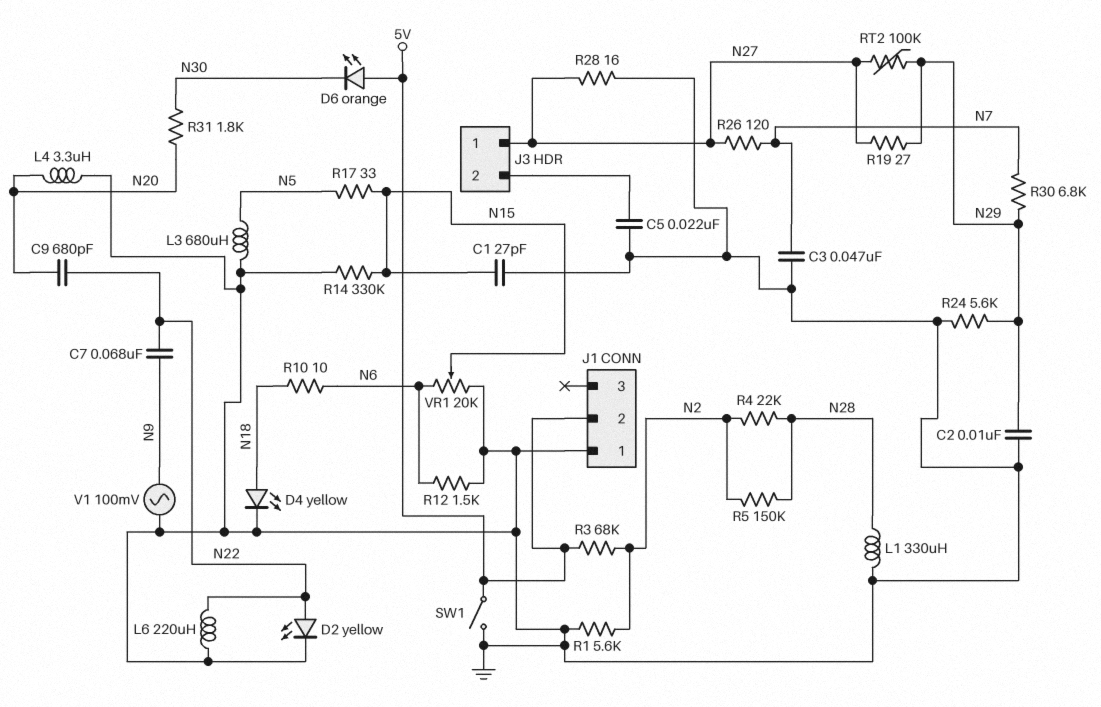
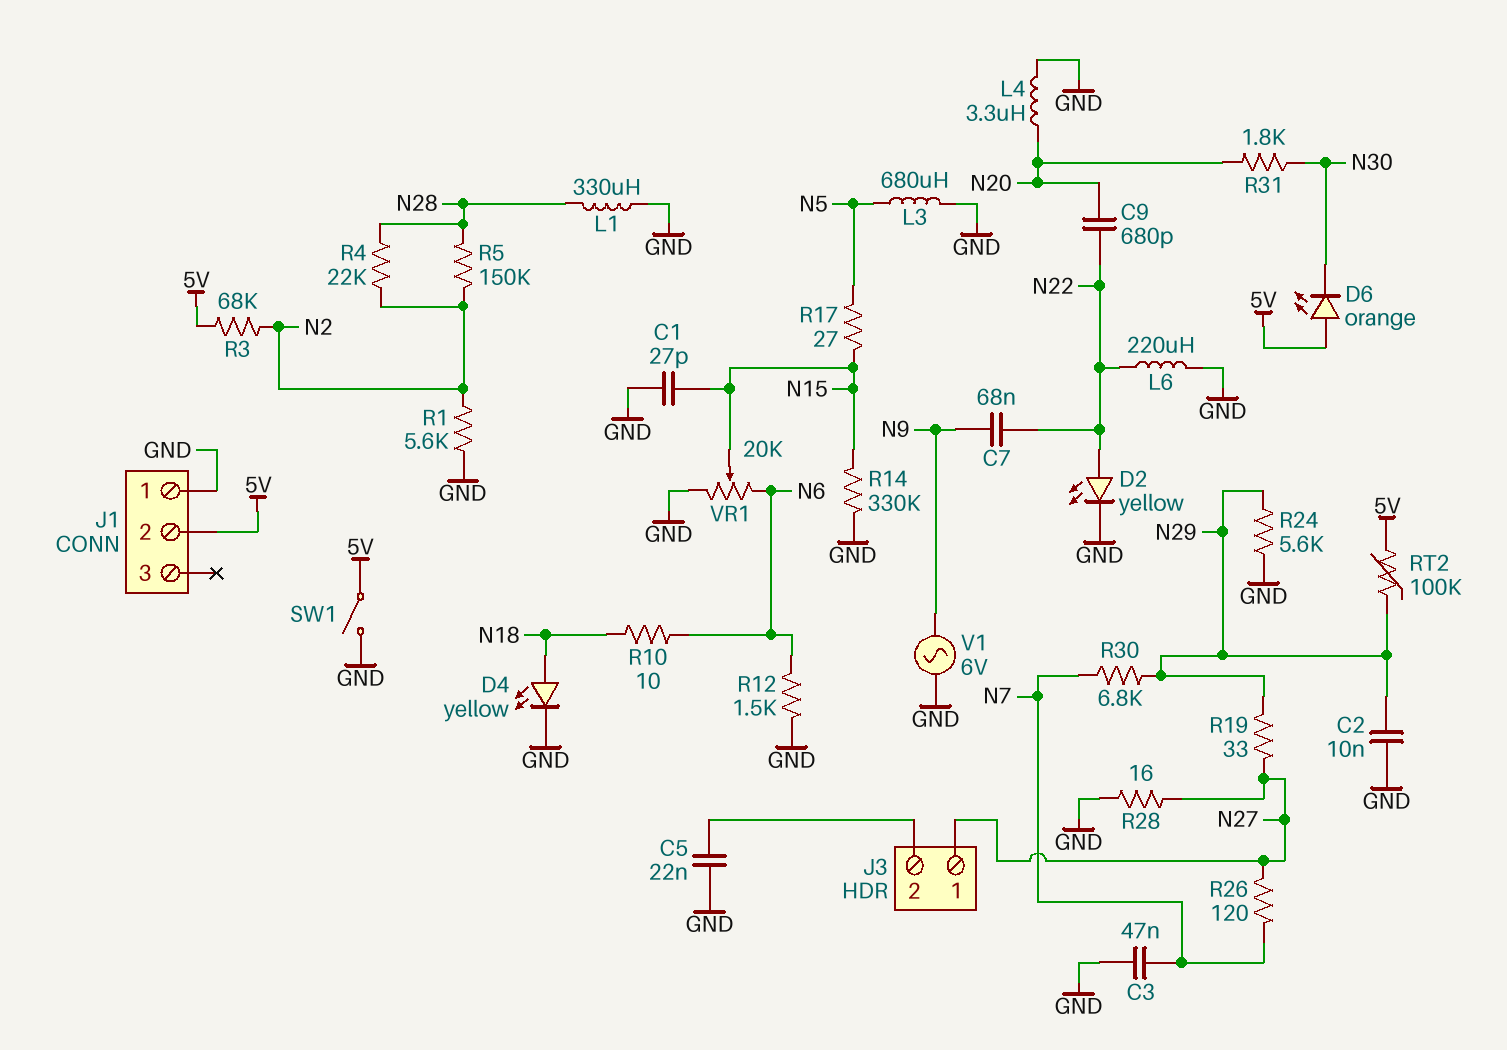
R17: 33 (N5, N15) -> 27 (N5, N15)
R19: 27 (N27, N29) -> 33 (N27, N29)
RT2: 100k (N27, N29) -> 100k (5V, N29)
V1: AC 100mV (GND, N9) -> AC 6V (GND, N9)

